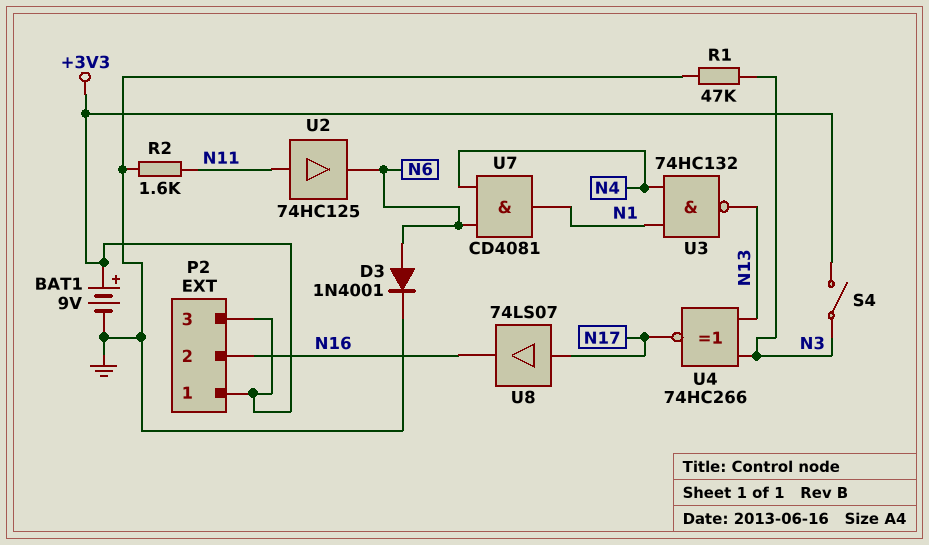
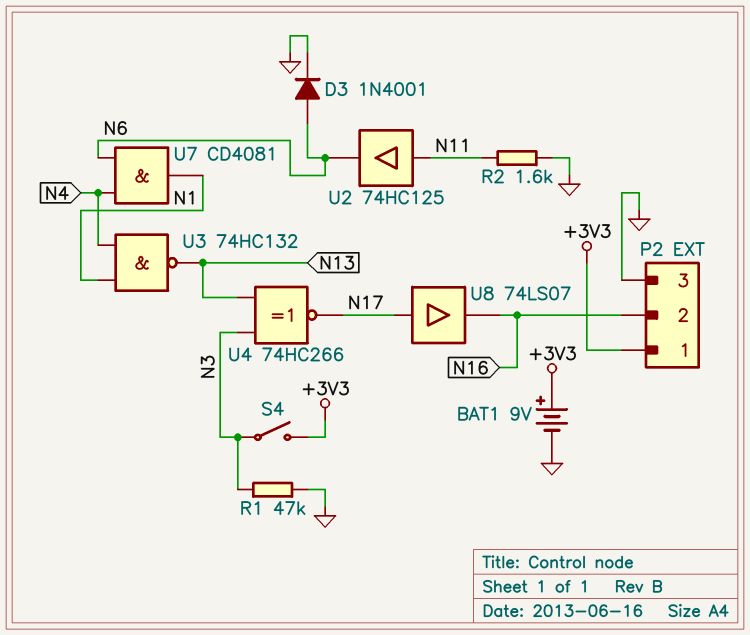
P2 pin 3: +3V3 -> GND

